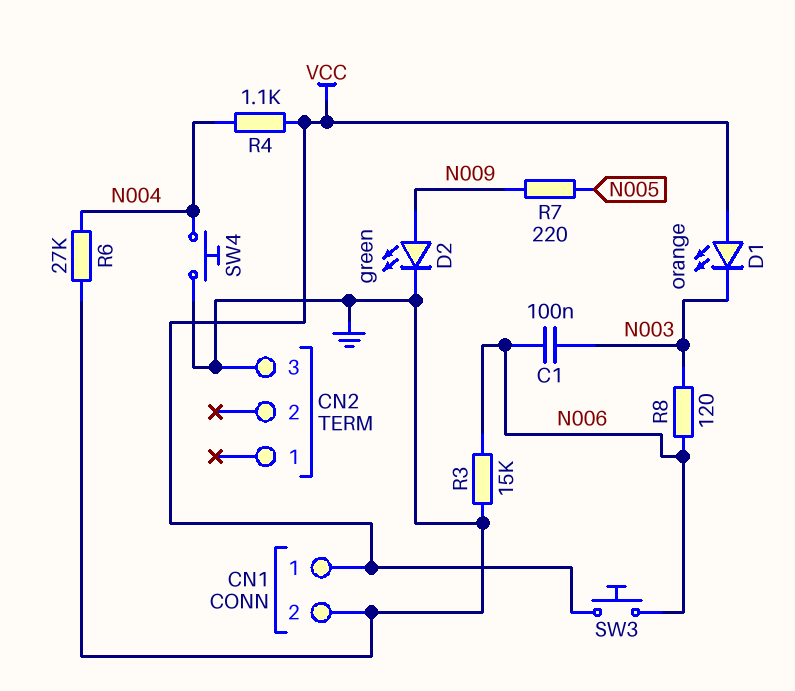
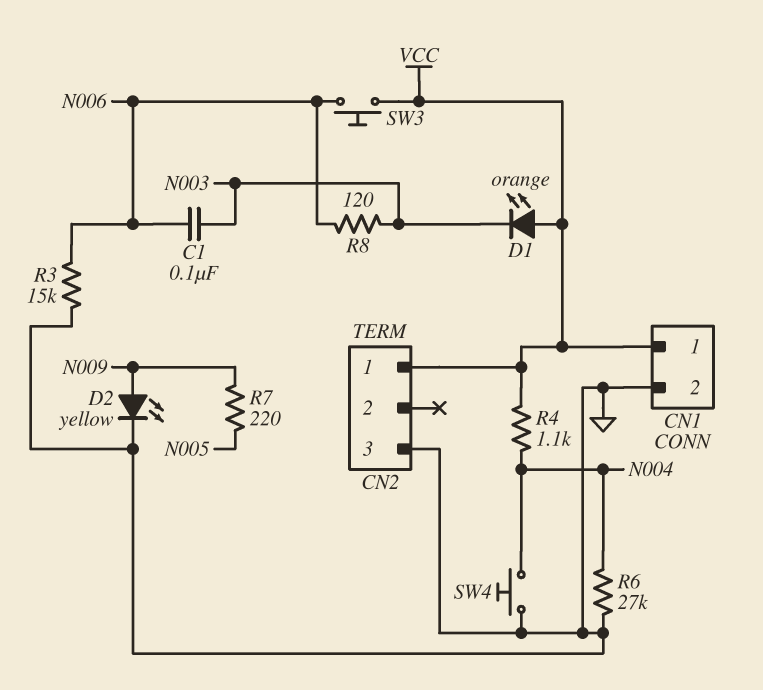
CN2 pin 1: none -> VCC
D2: LED green (A N009, K GND) -> LED yellow (A N009, K GND)

